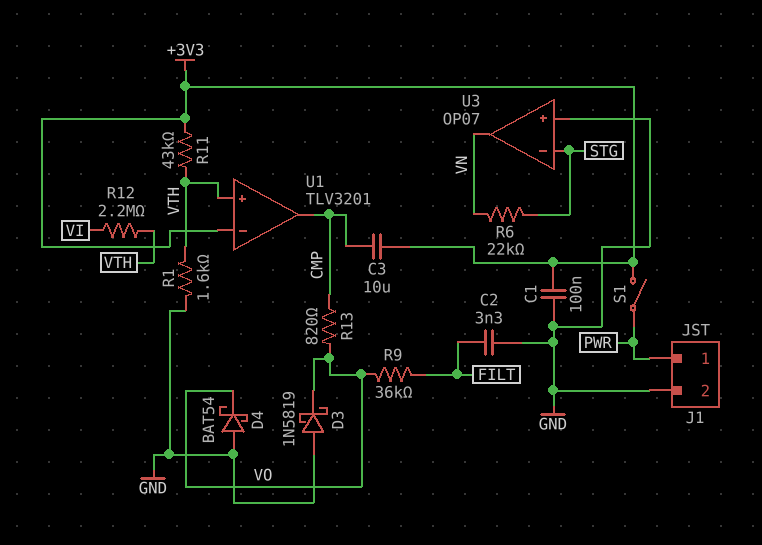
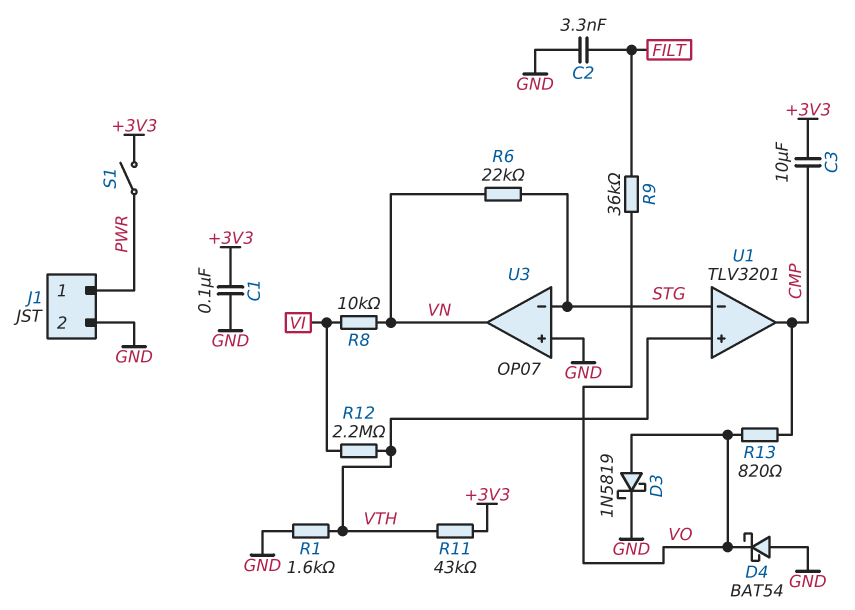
D3: schottky 1N5819 (A GND, K VO) -> schottky 1N5819 (A VO, K GND)
R8: none -> 10k (VI, VN)
U1 pin in-: +3V3 -> STG

